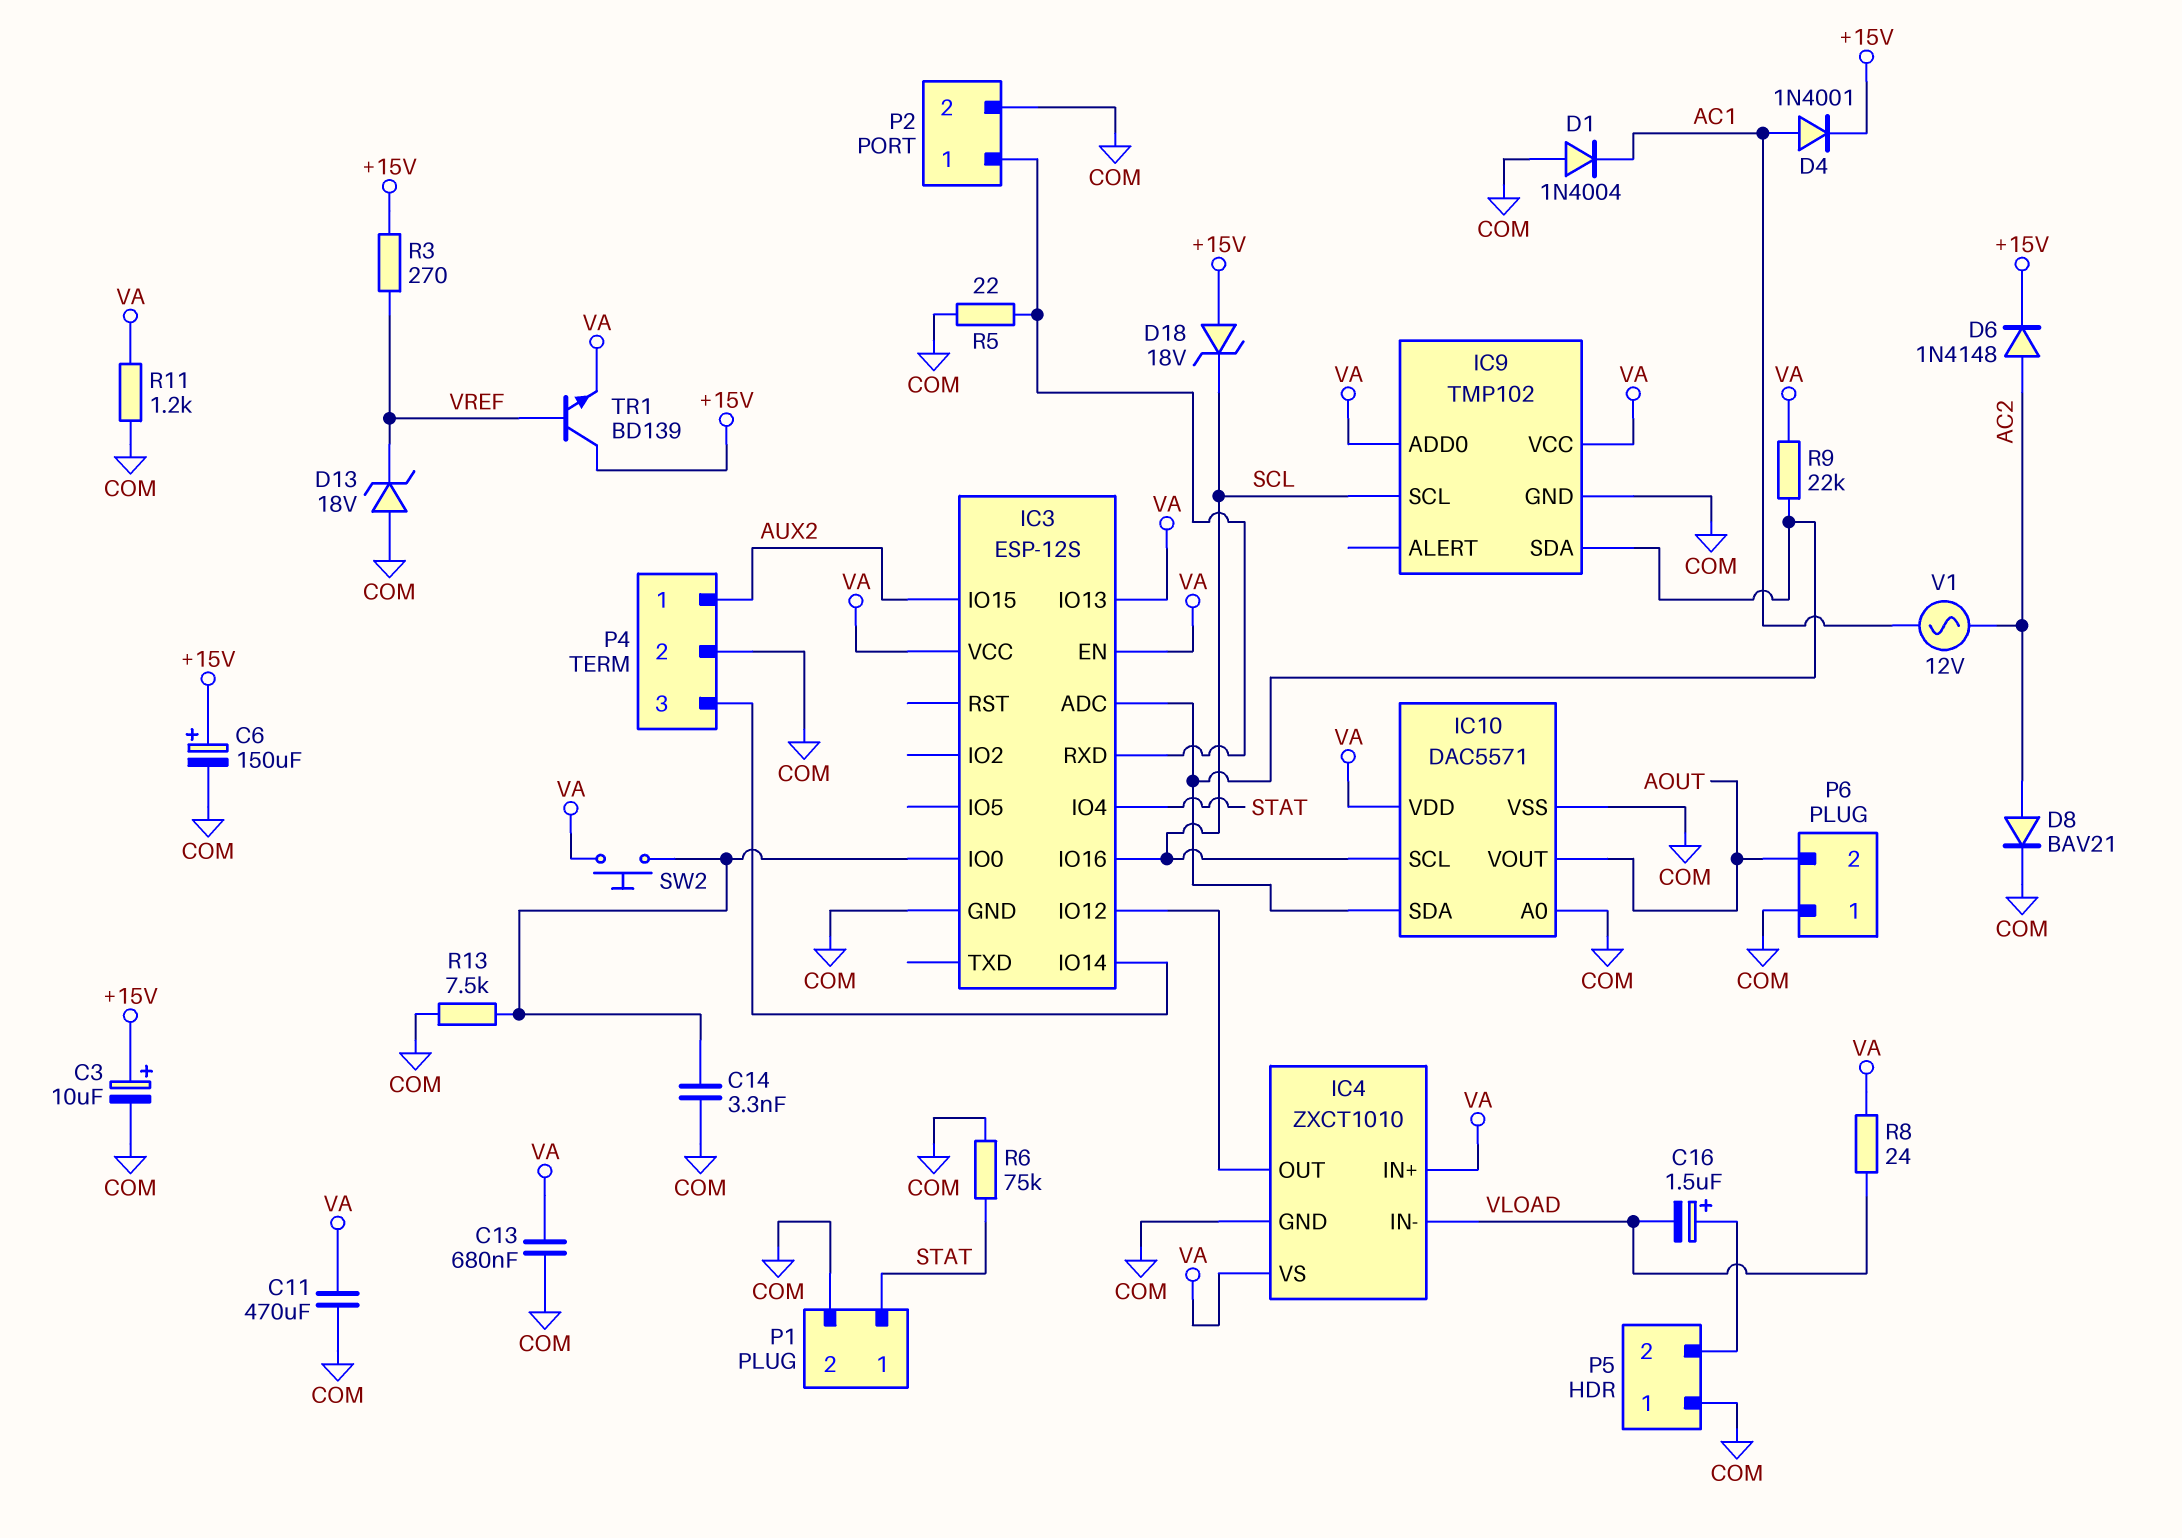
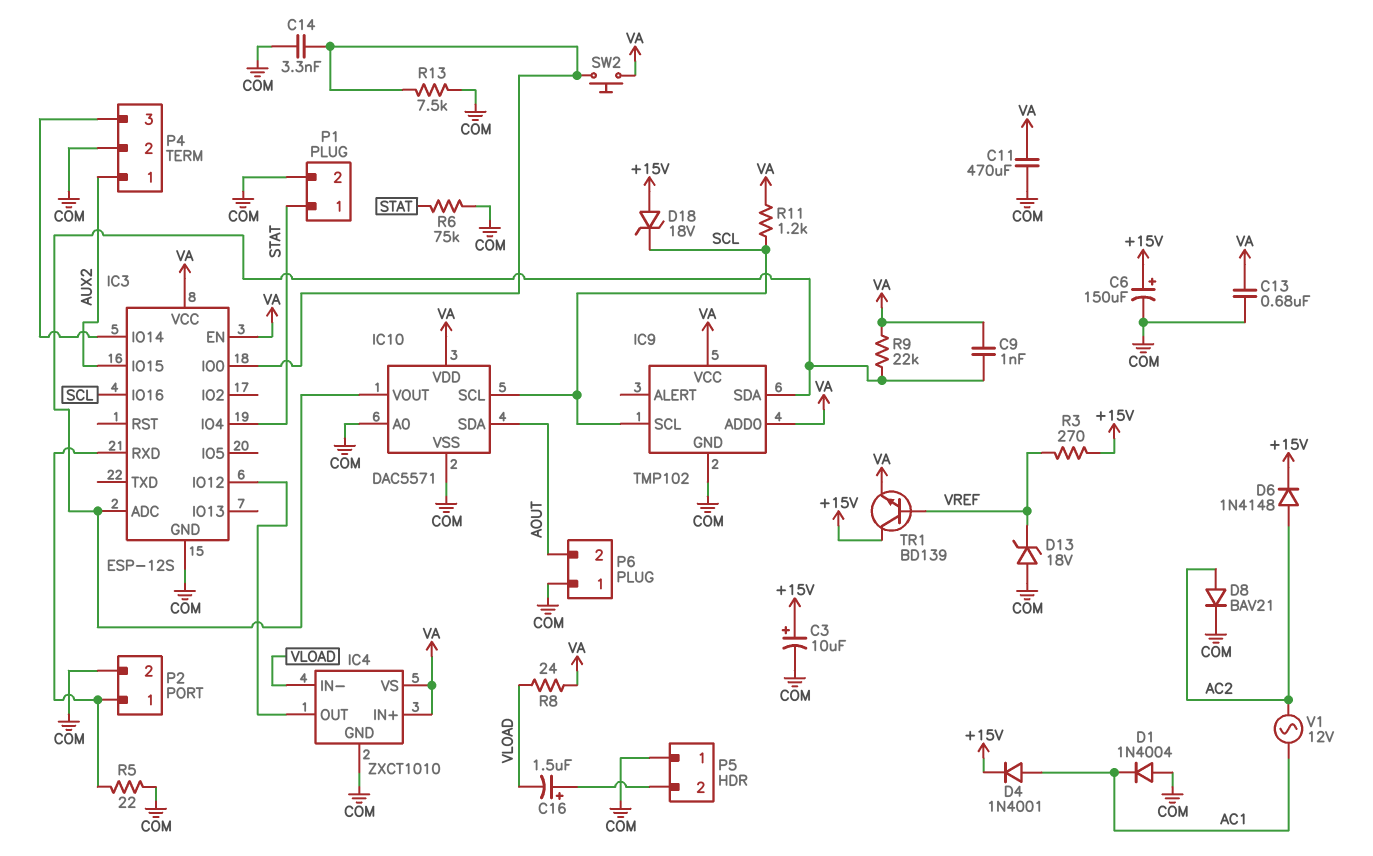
C9: none -> 1nF (IC3/ADC, VA)
IC3 pin IO13: VA -> none
IC10 pin SDA: IC3/ADC -> AOUT
IC10 pin VOUT: AOUT -> IC3/ADC
R11: 1.2k (COM, VA) -> 1.2k (SCL, VA)

